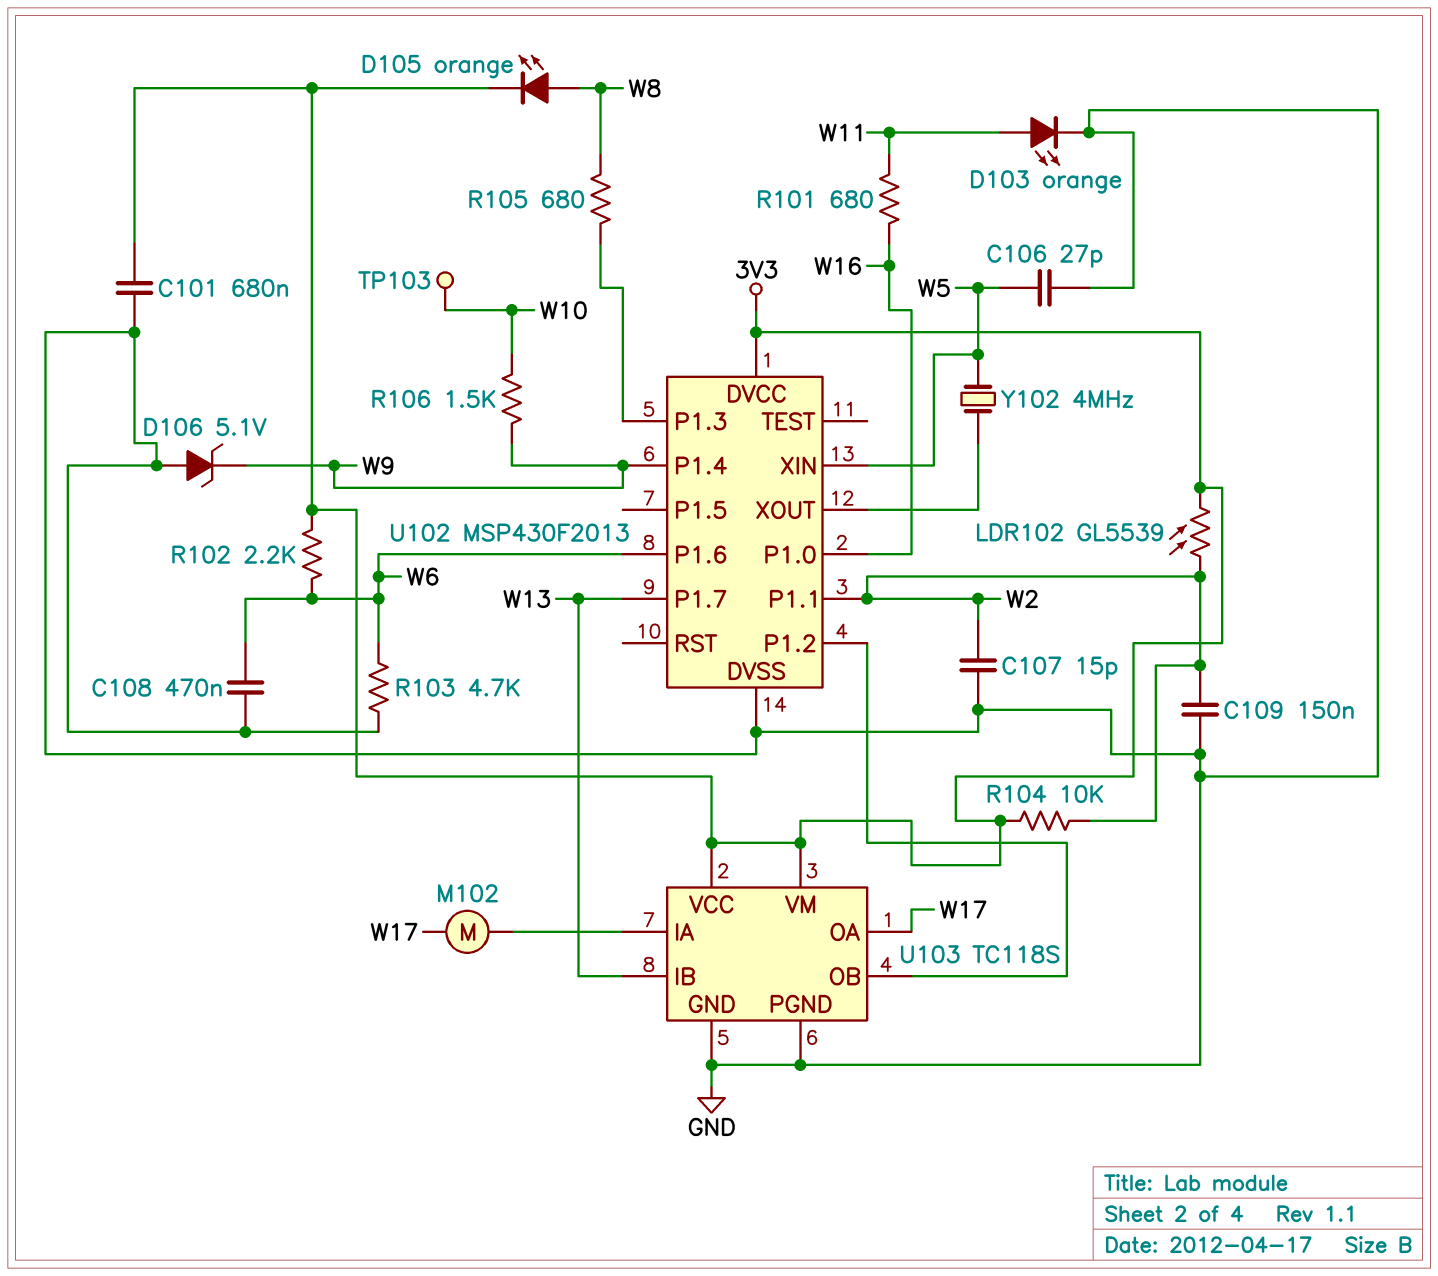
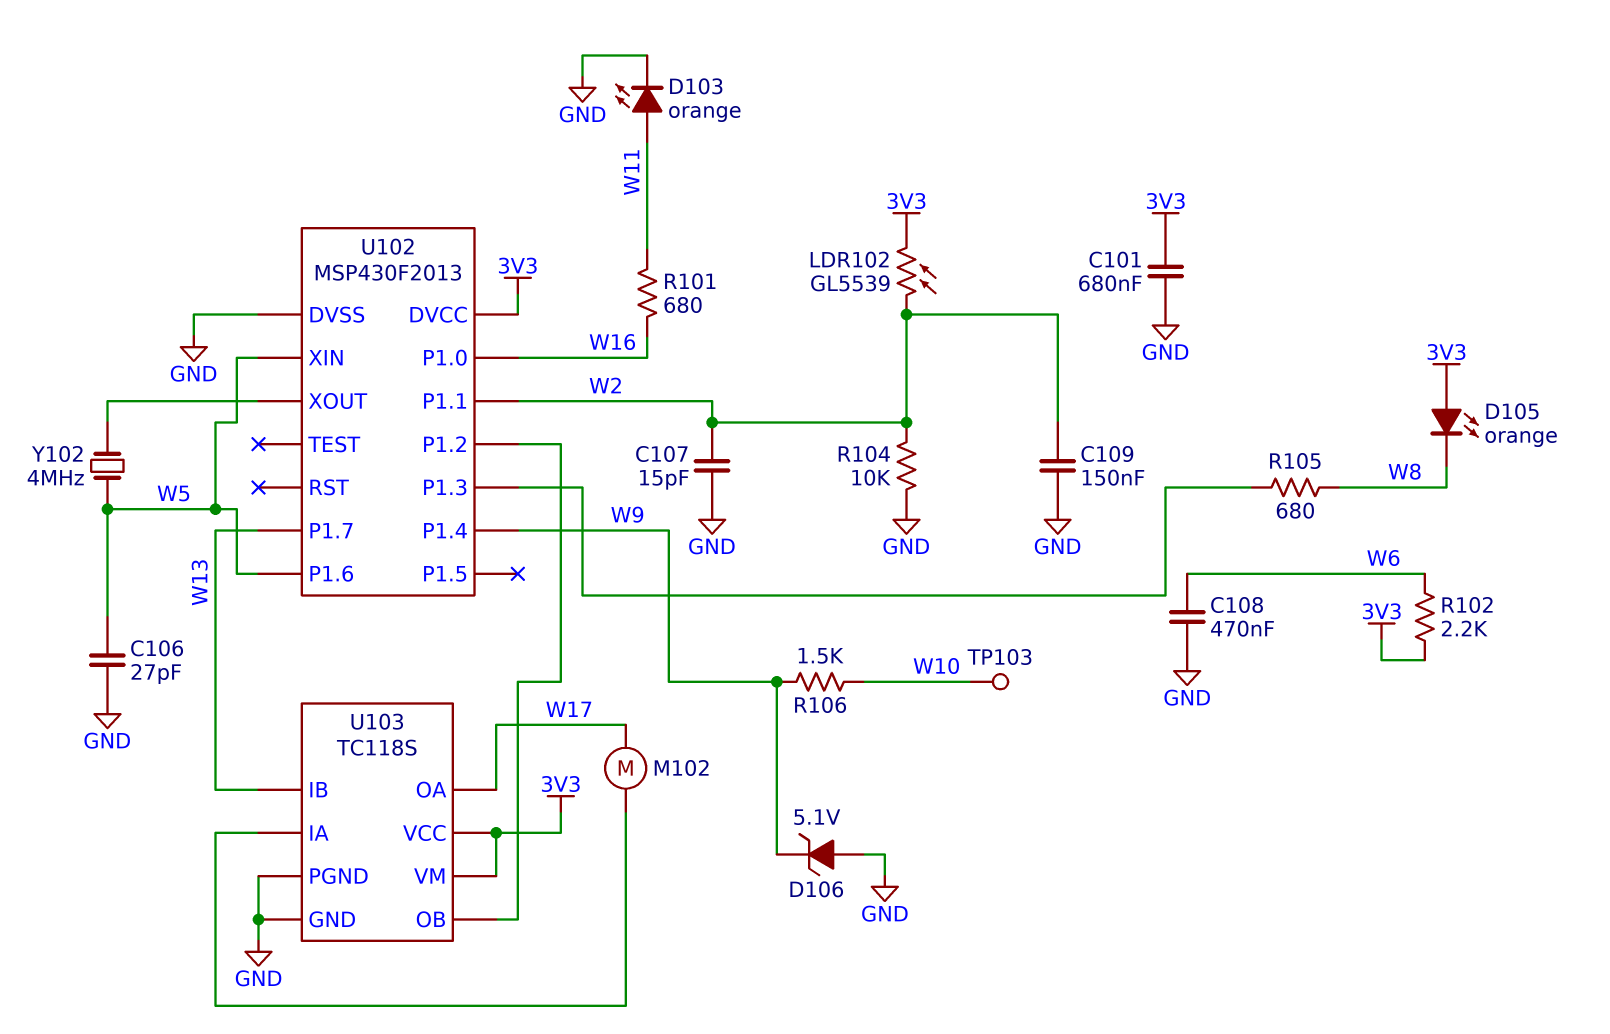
D105: LED orange (A W8, K 3V3) -> LED orange (A 3V3, K W8)
R103: 4.7k (GND, W6) -> none
R104: 10k (3V3, W2) -> 10k (GND, W2)
U102 pin P1.6: W6 -> W5

